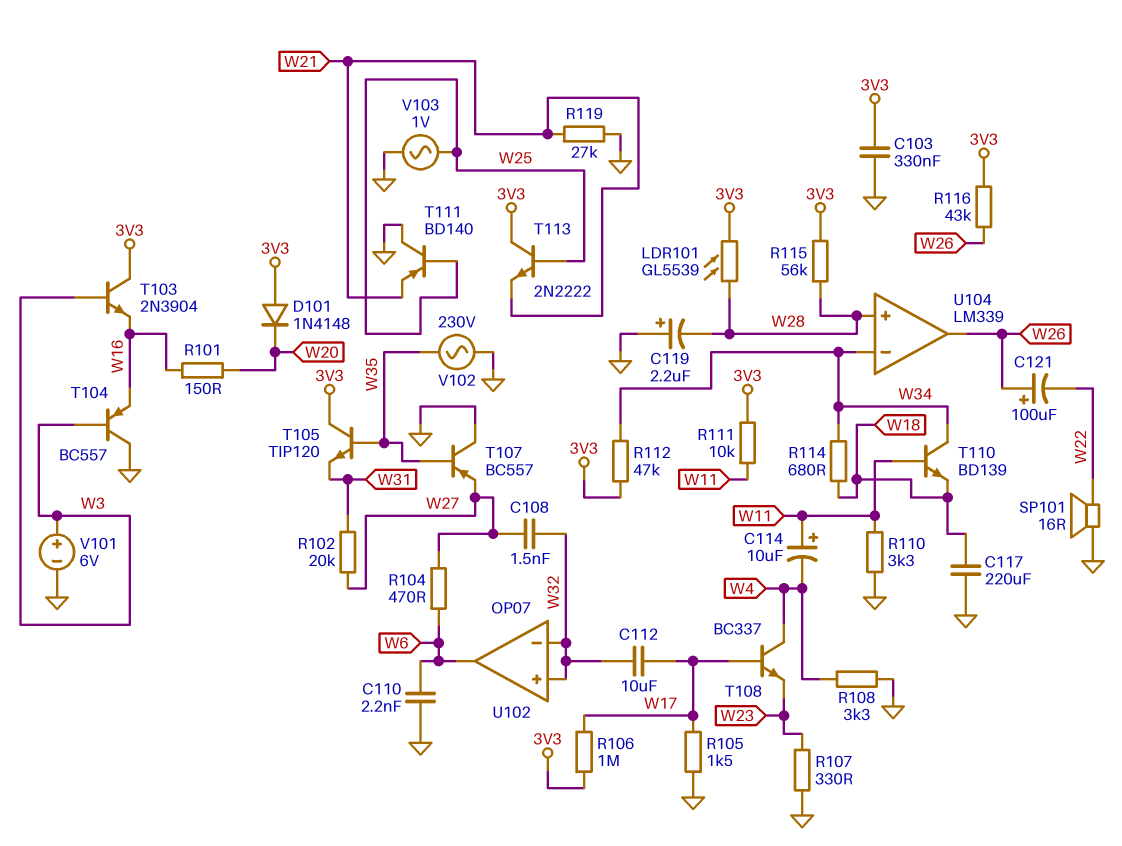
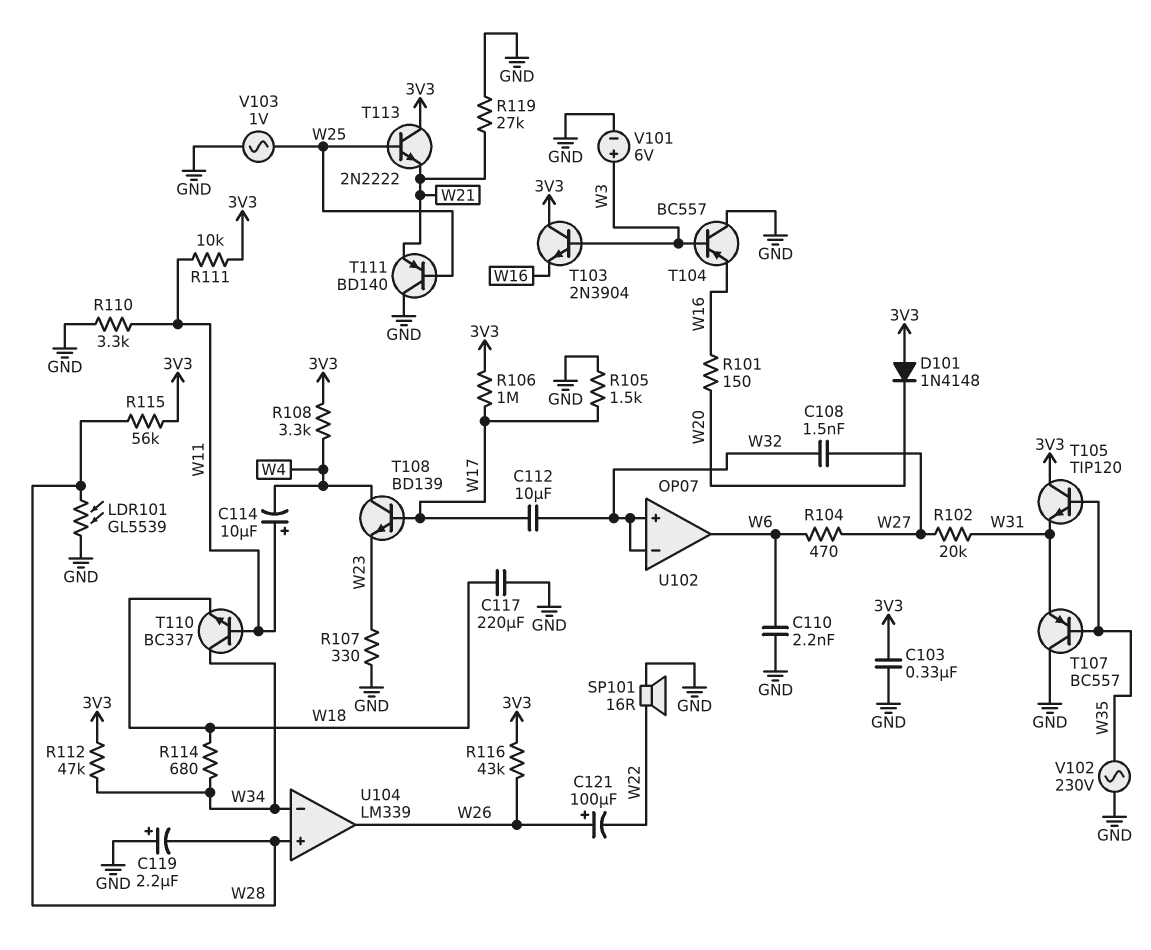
LDR101: GL5539 (3V3, W28) -> GL5539 (GND, W28)
R108: 3.3k (GND, W4) -> 3.3k (3V3, W4)
T107: PNP BC557 (B W35, C GND, E W27) -> PNP BC557 (B W35, C GND, E W31)
T108: NPN BC337 (B W17, C W4, E W23) -> NPN BD139 (B W17, C W4, E W23)
T110: NPN BD139 (B W11, C W34, E W18) -> NPN BC337 (B W11, C W34, E W18)

